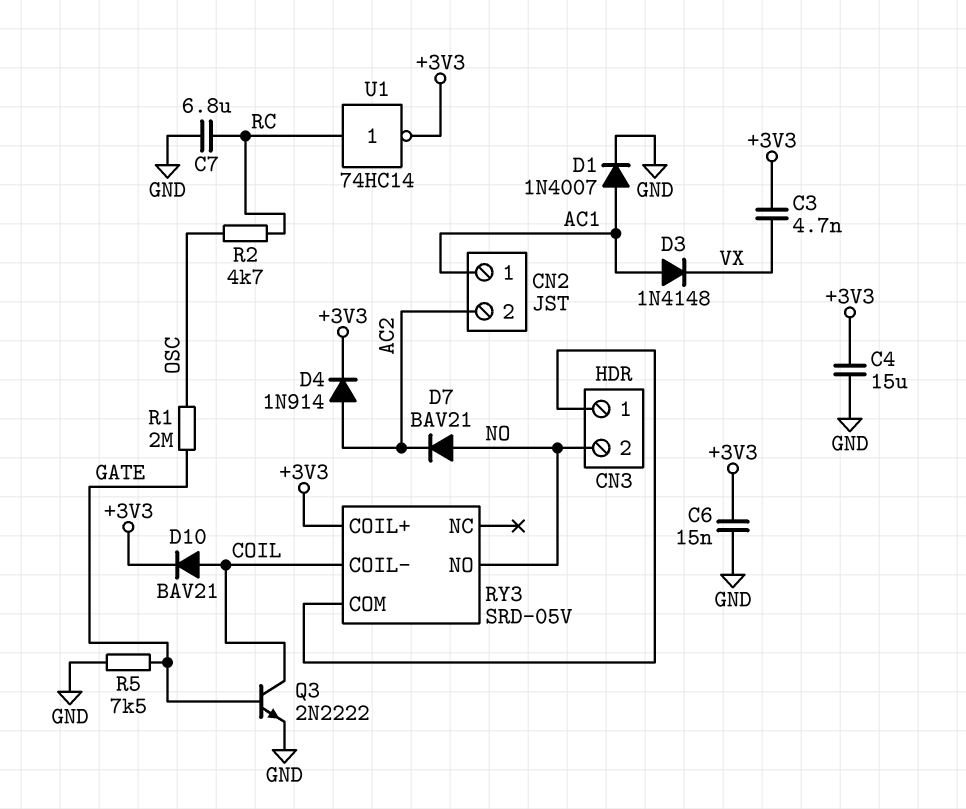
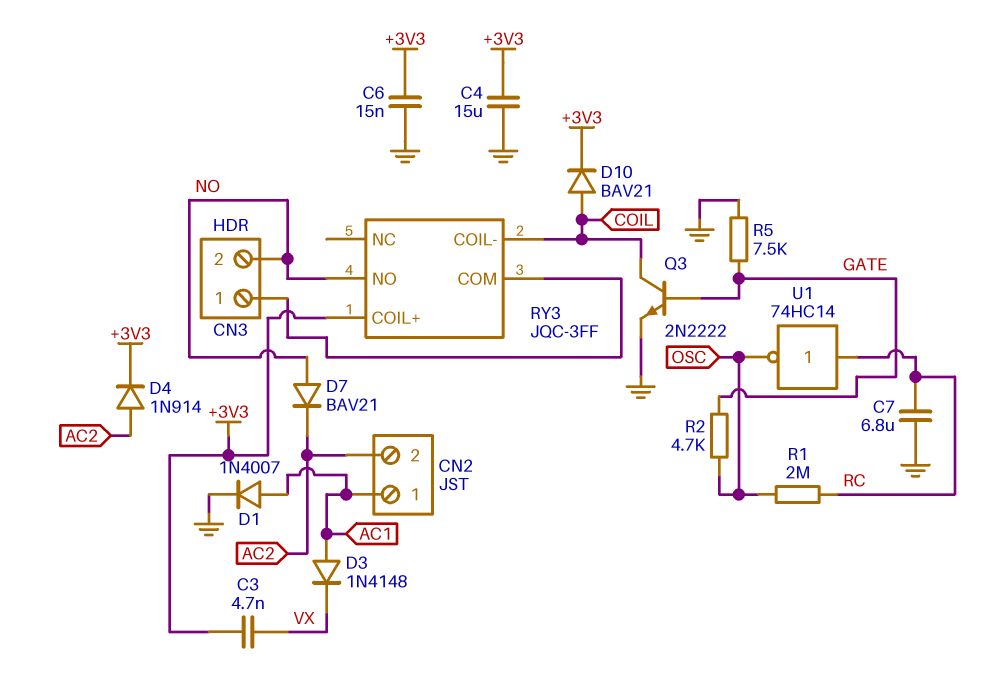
R1: 2M (GATE, OSC) -> 2M (OSC, RC)
R2: 4.7k (OSC, RC) -> 4.7k (GATE, OSC)
RY3: SRD-05V -> JQC-3FF
U1: NOT 74HC14 (in RC, out +3V3) -> NOT 74HC14 (in RC, out OSC)

